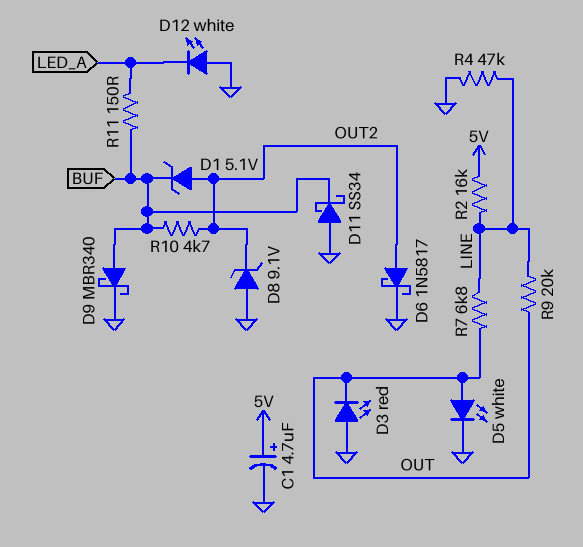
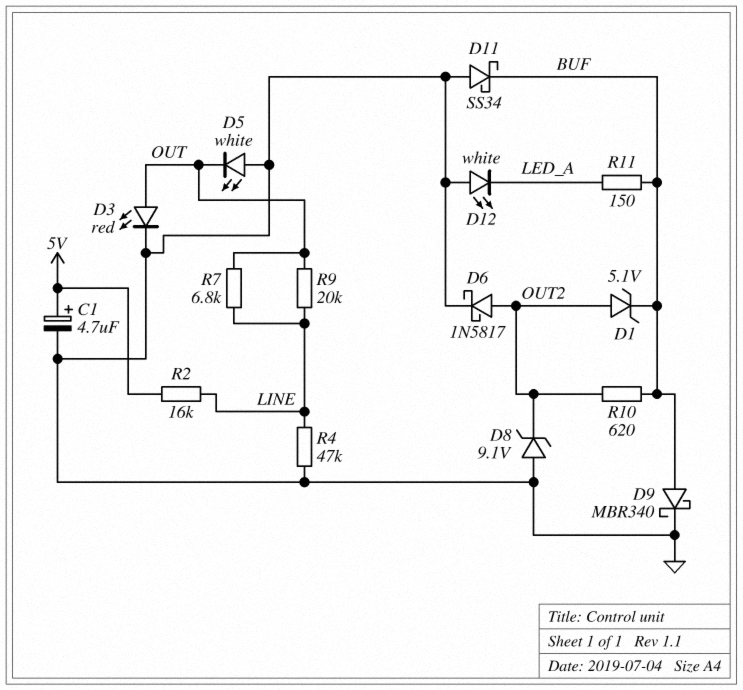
D3: LED red (A GND, K OUT) -> LED red (A OUT, K GND)
D5: LED white (A OUT, K GND) -> LED white (A GND, K OUT)
R10: 4.7k (BUF, OUT2) -> 620 (BUF, OUT2)

